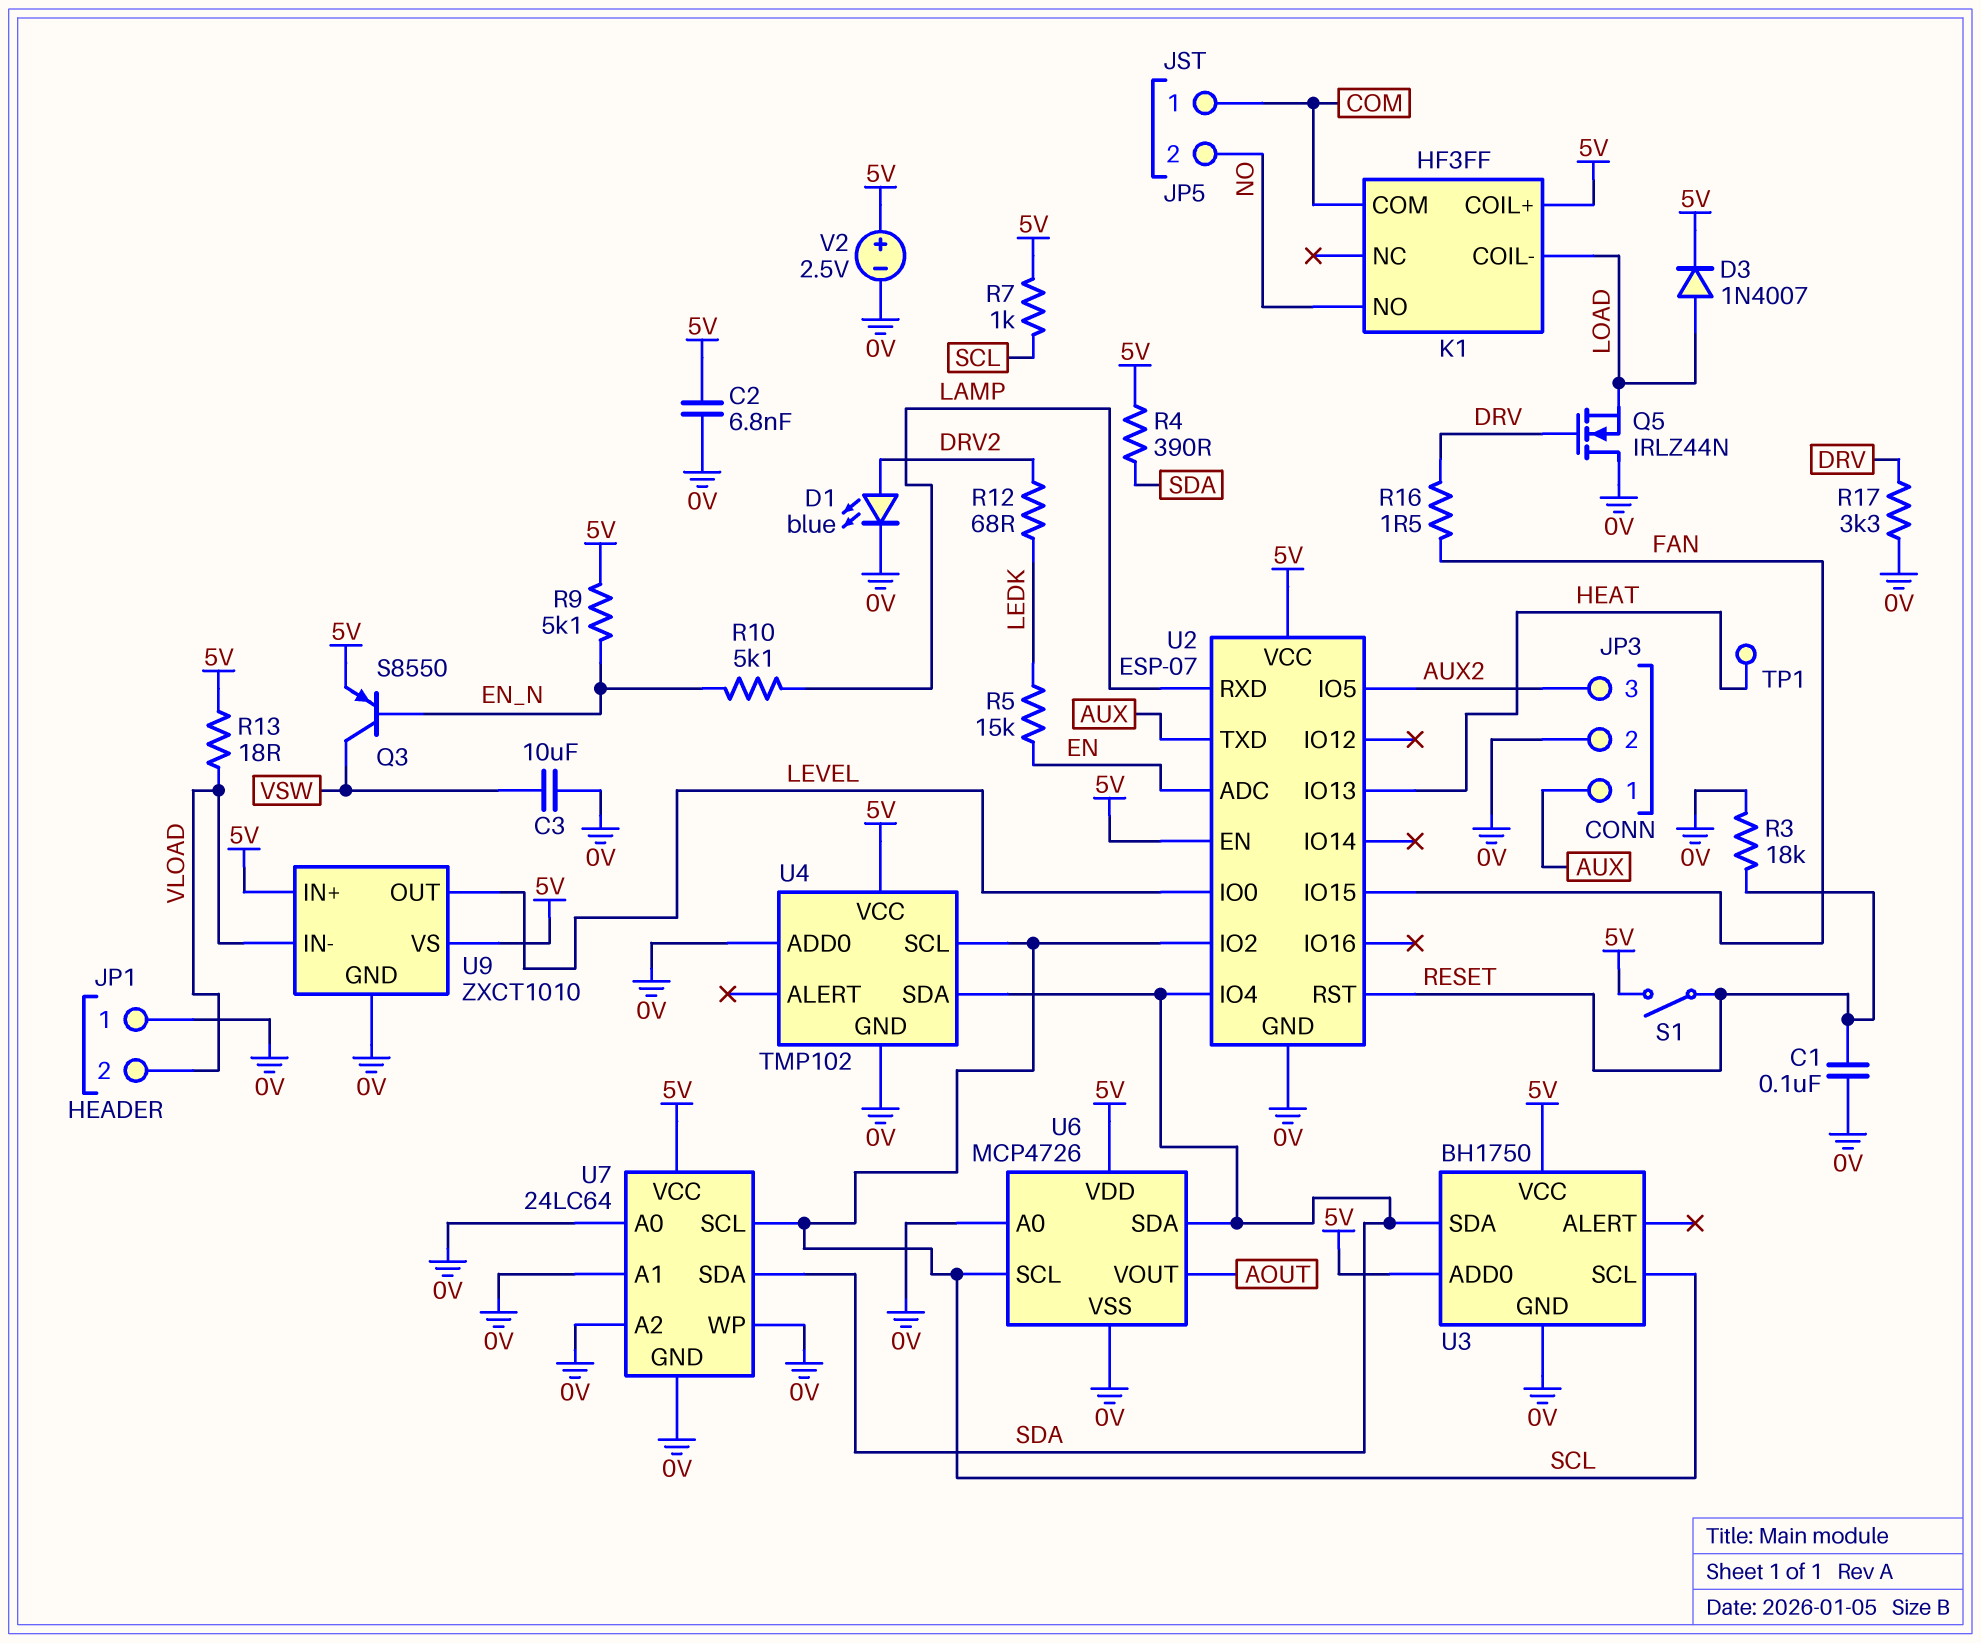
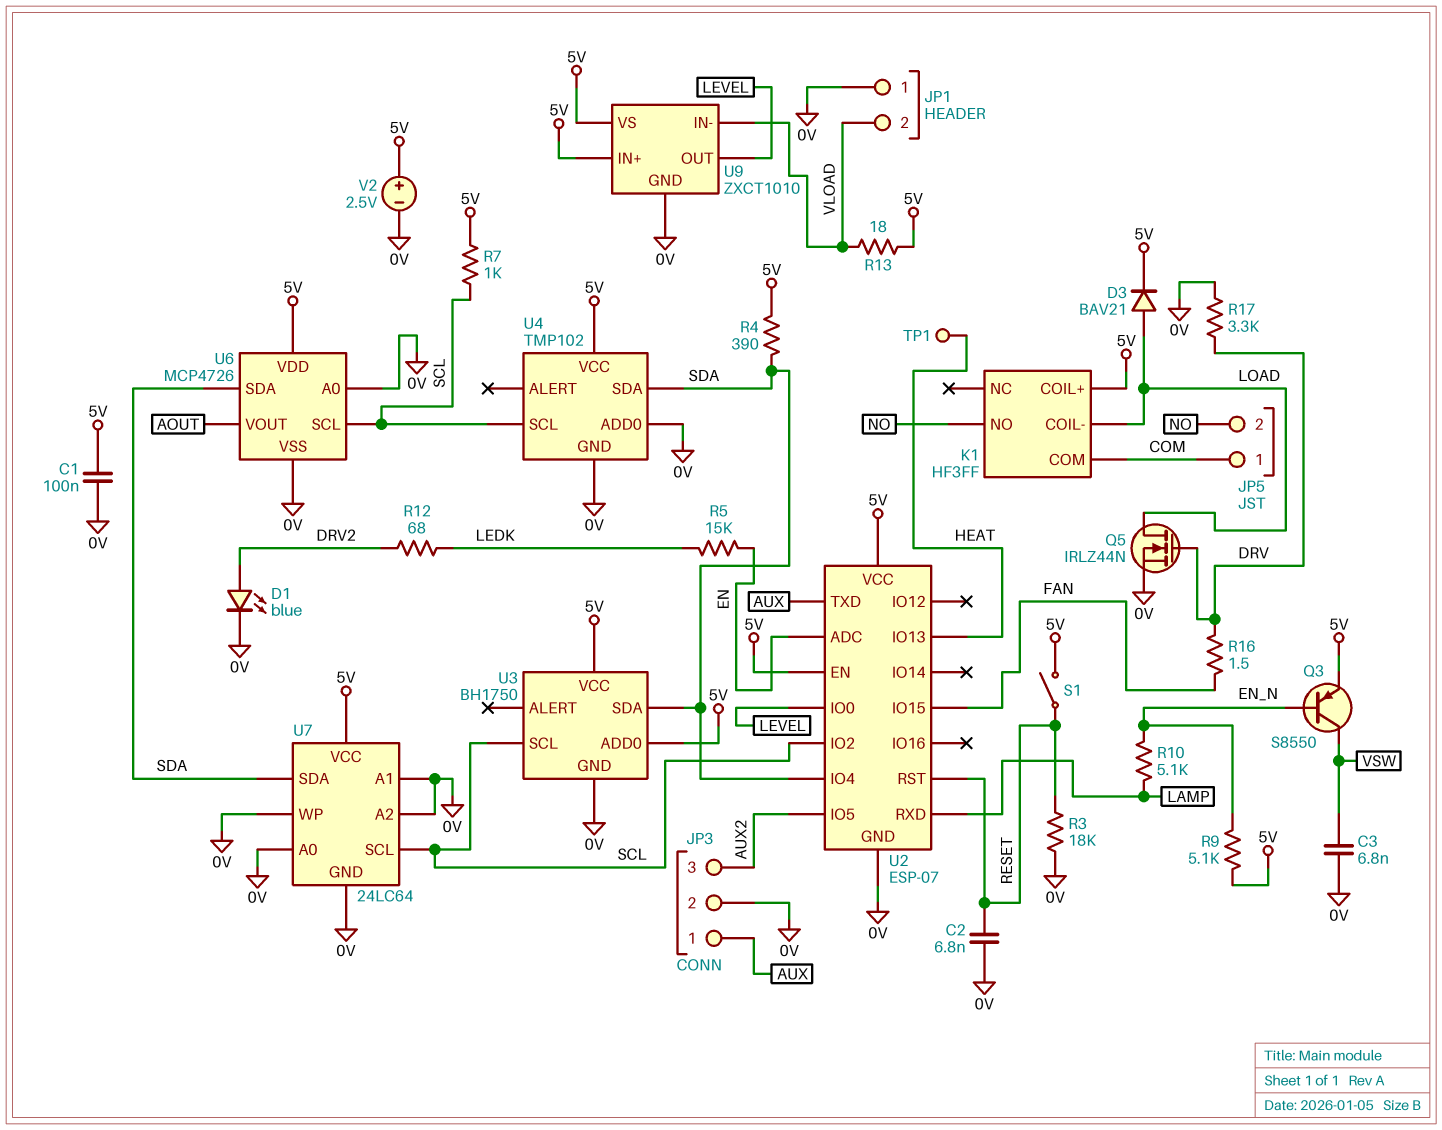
C1: 100nF (0V, RESET) -> 100nF (0V, 5V)
C2: 6.8nF (0V, 5V) -> 6.8nF (0V, RESET)
C3: 10uF (0V, VSW) -> 6.8nF (0V, VSW)
D3: diode 1N4007 (A LOAD, K 5V) -> diode BAV21 (A LOAD, K 5V)
Q5: NMOS IRLZ44N (G DRV, D 0V, S LOAD) -> NMOS IRLZ44N (G DRV, D LOAD, S 0V)

